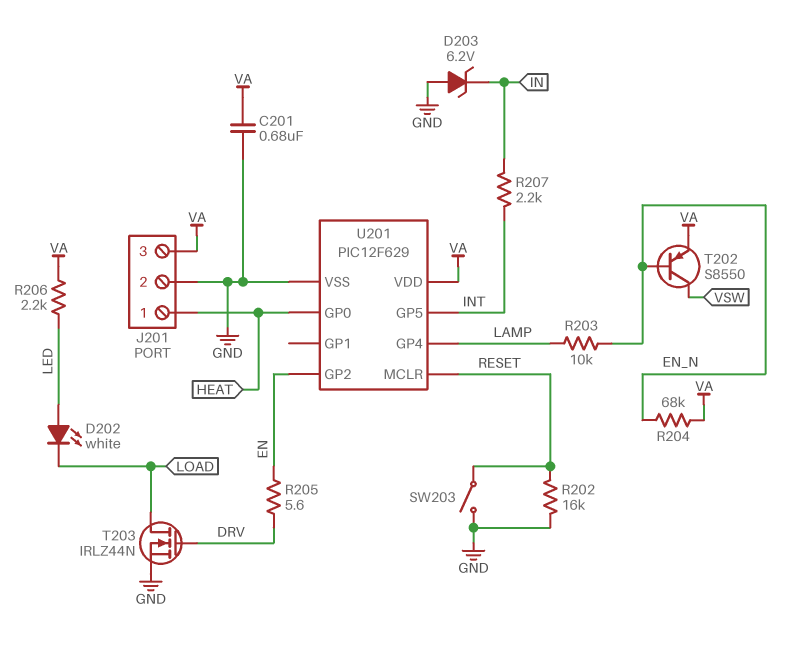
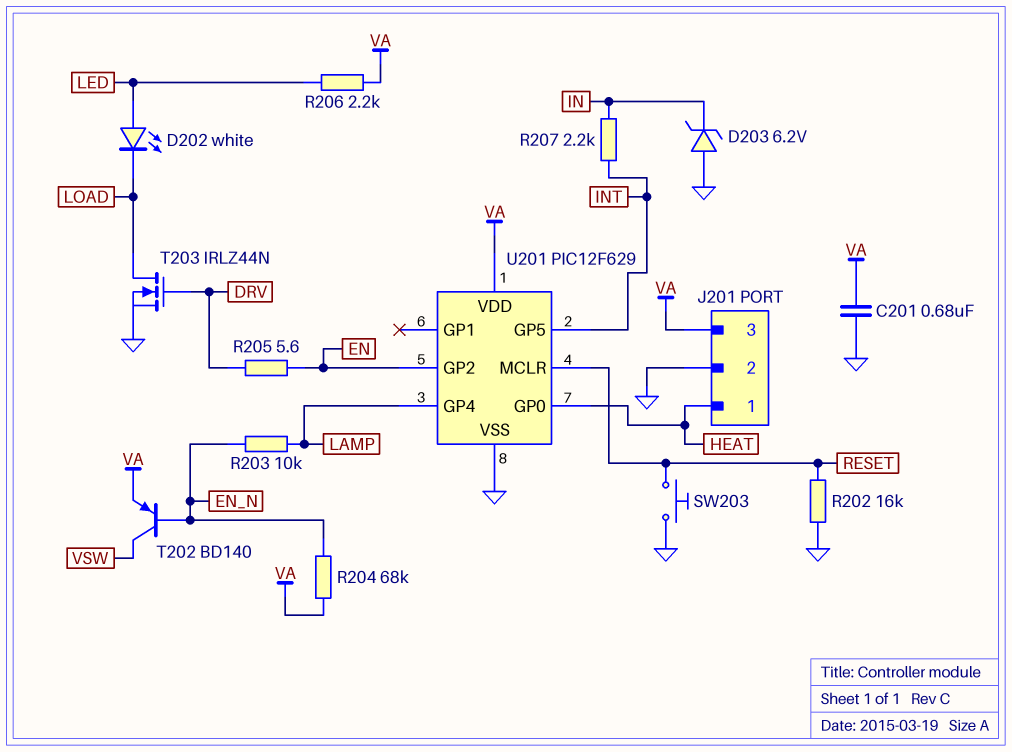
SW203: switch (GND, RESET) -> button (GND, RESET)
T202: PNP S8550 (B EN_N, C VSW, E VA) -> PNP BD140 (B EN_N, C VSW, E VA)

